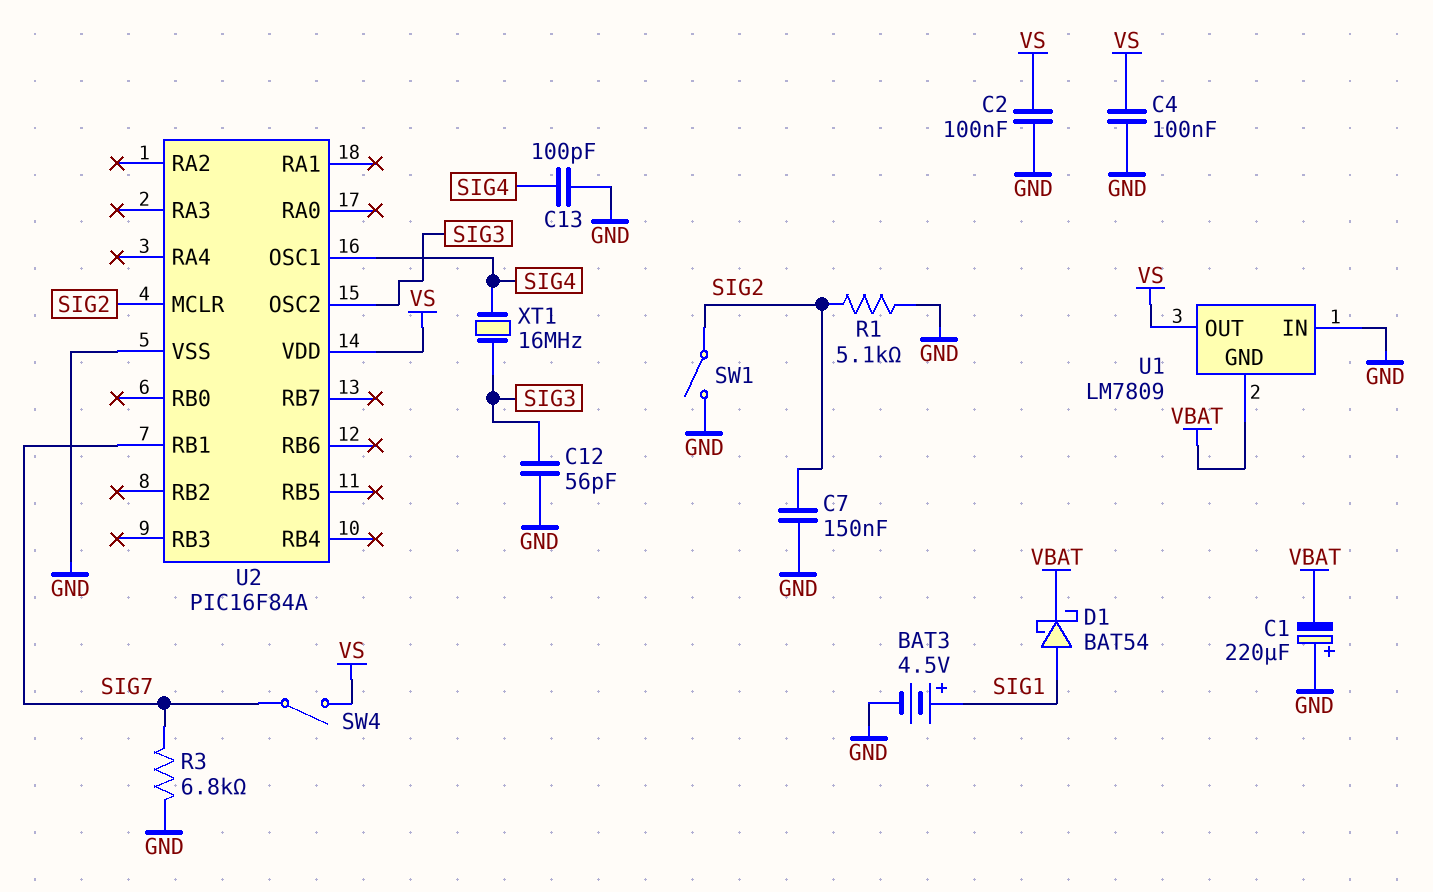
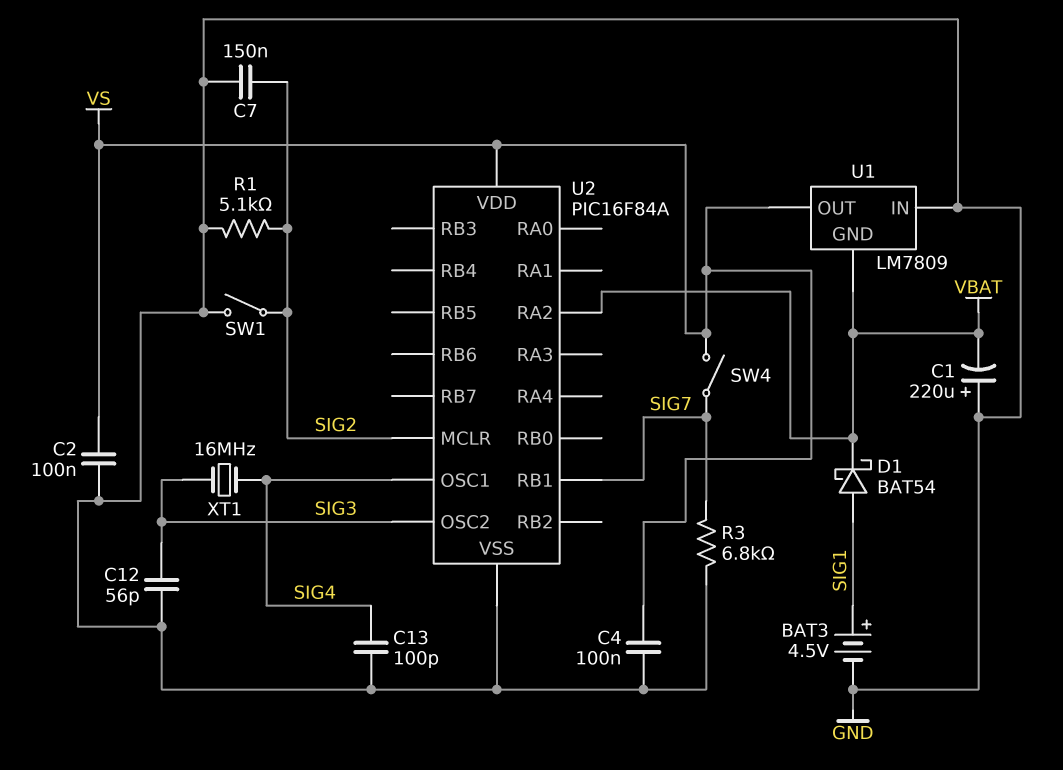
U2 pin RA2: none -> VBAT

